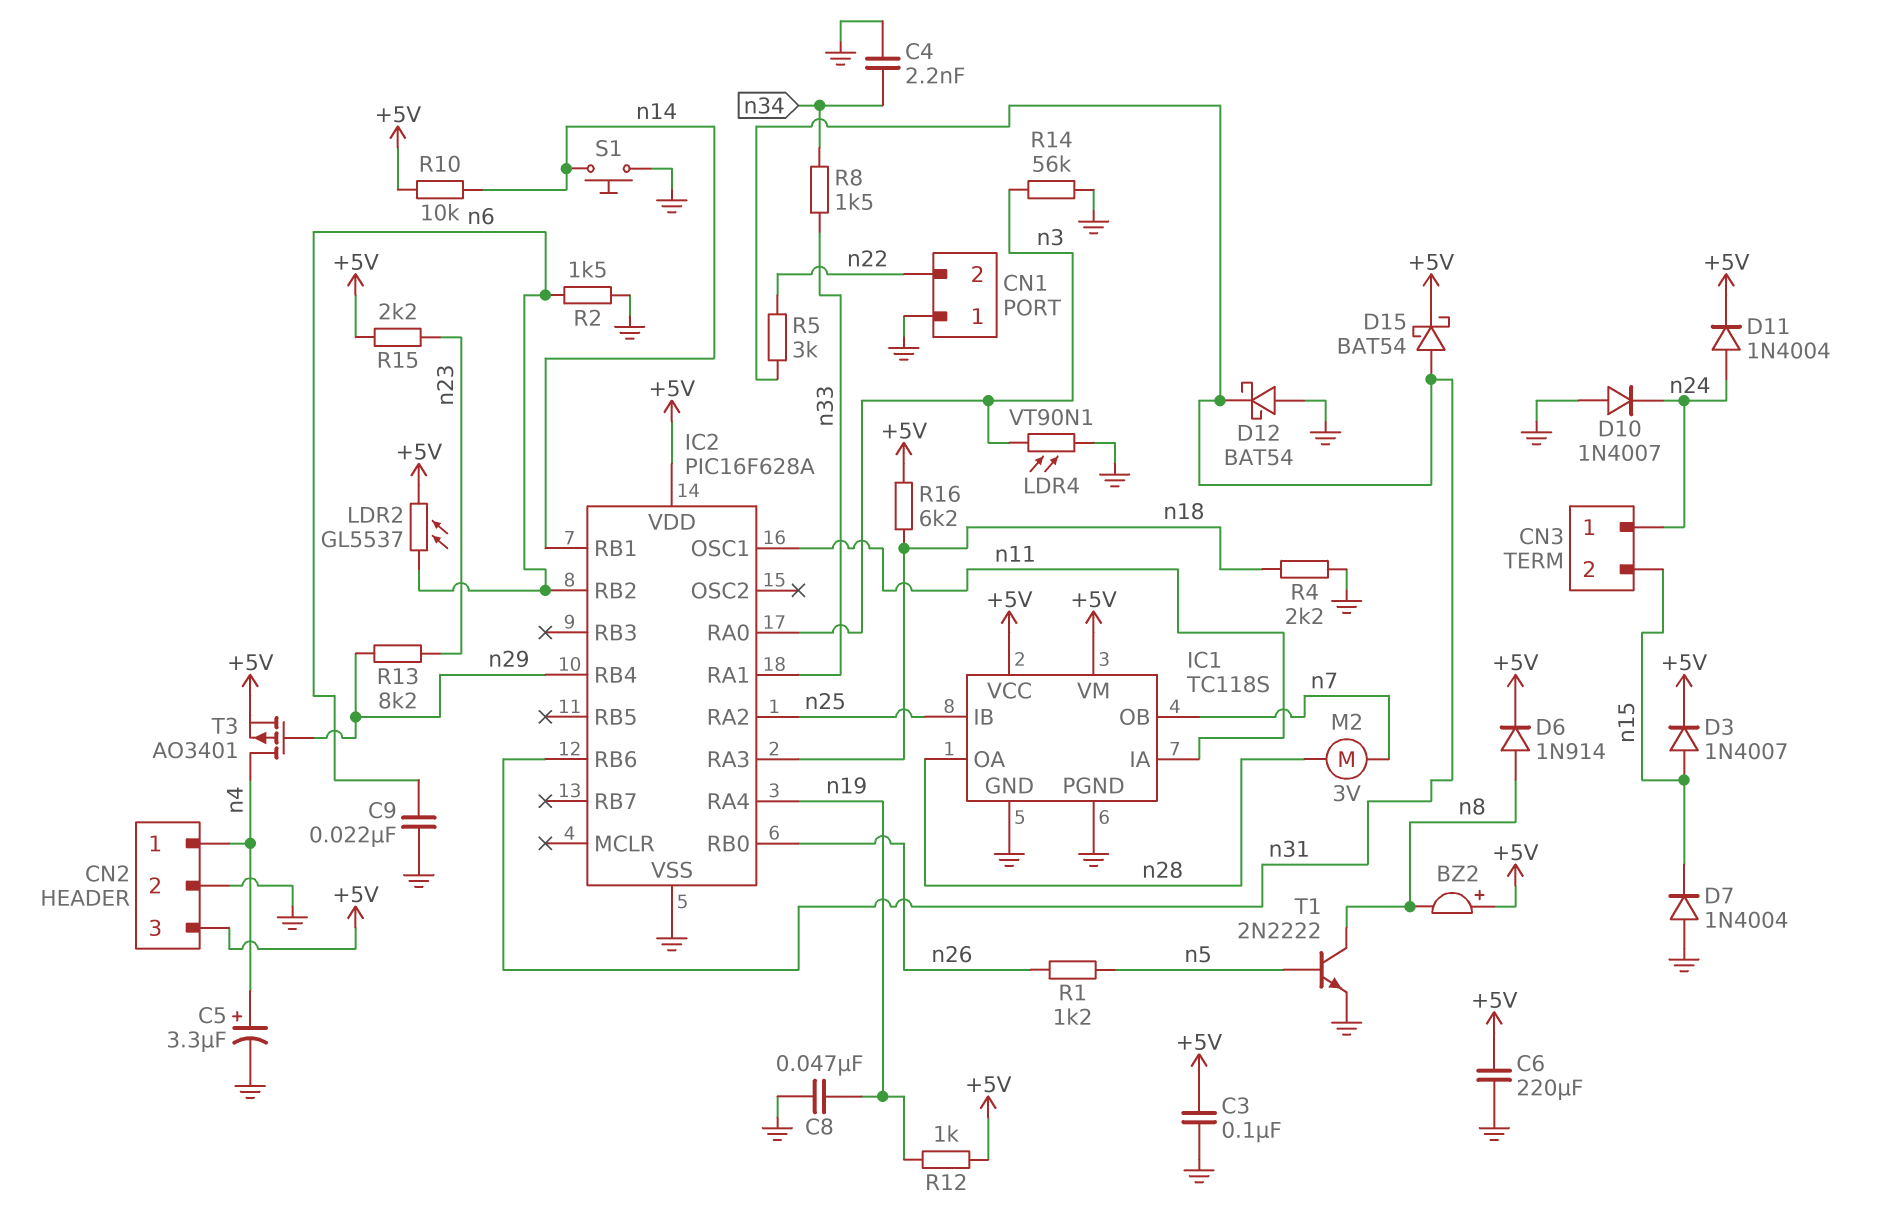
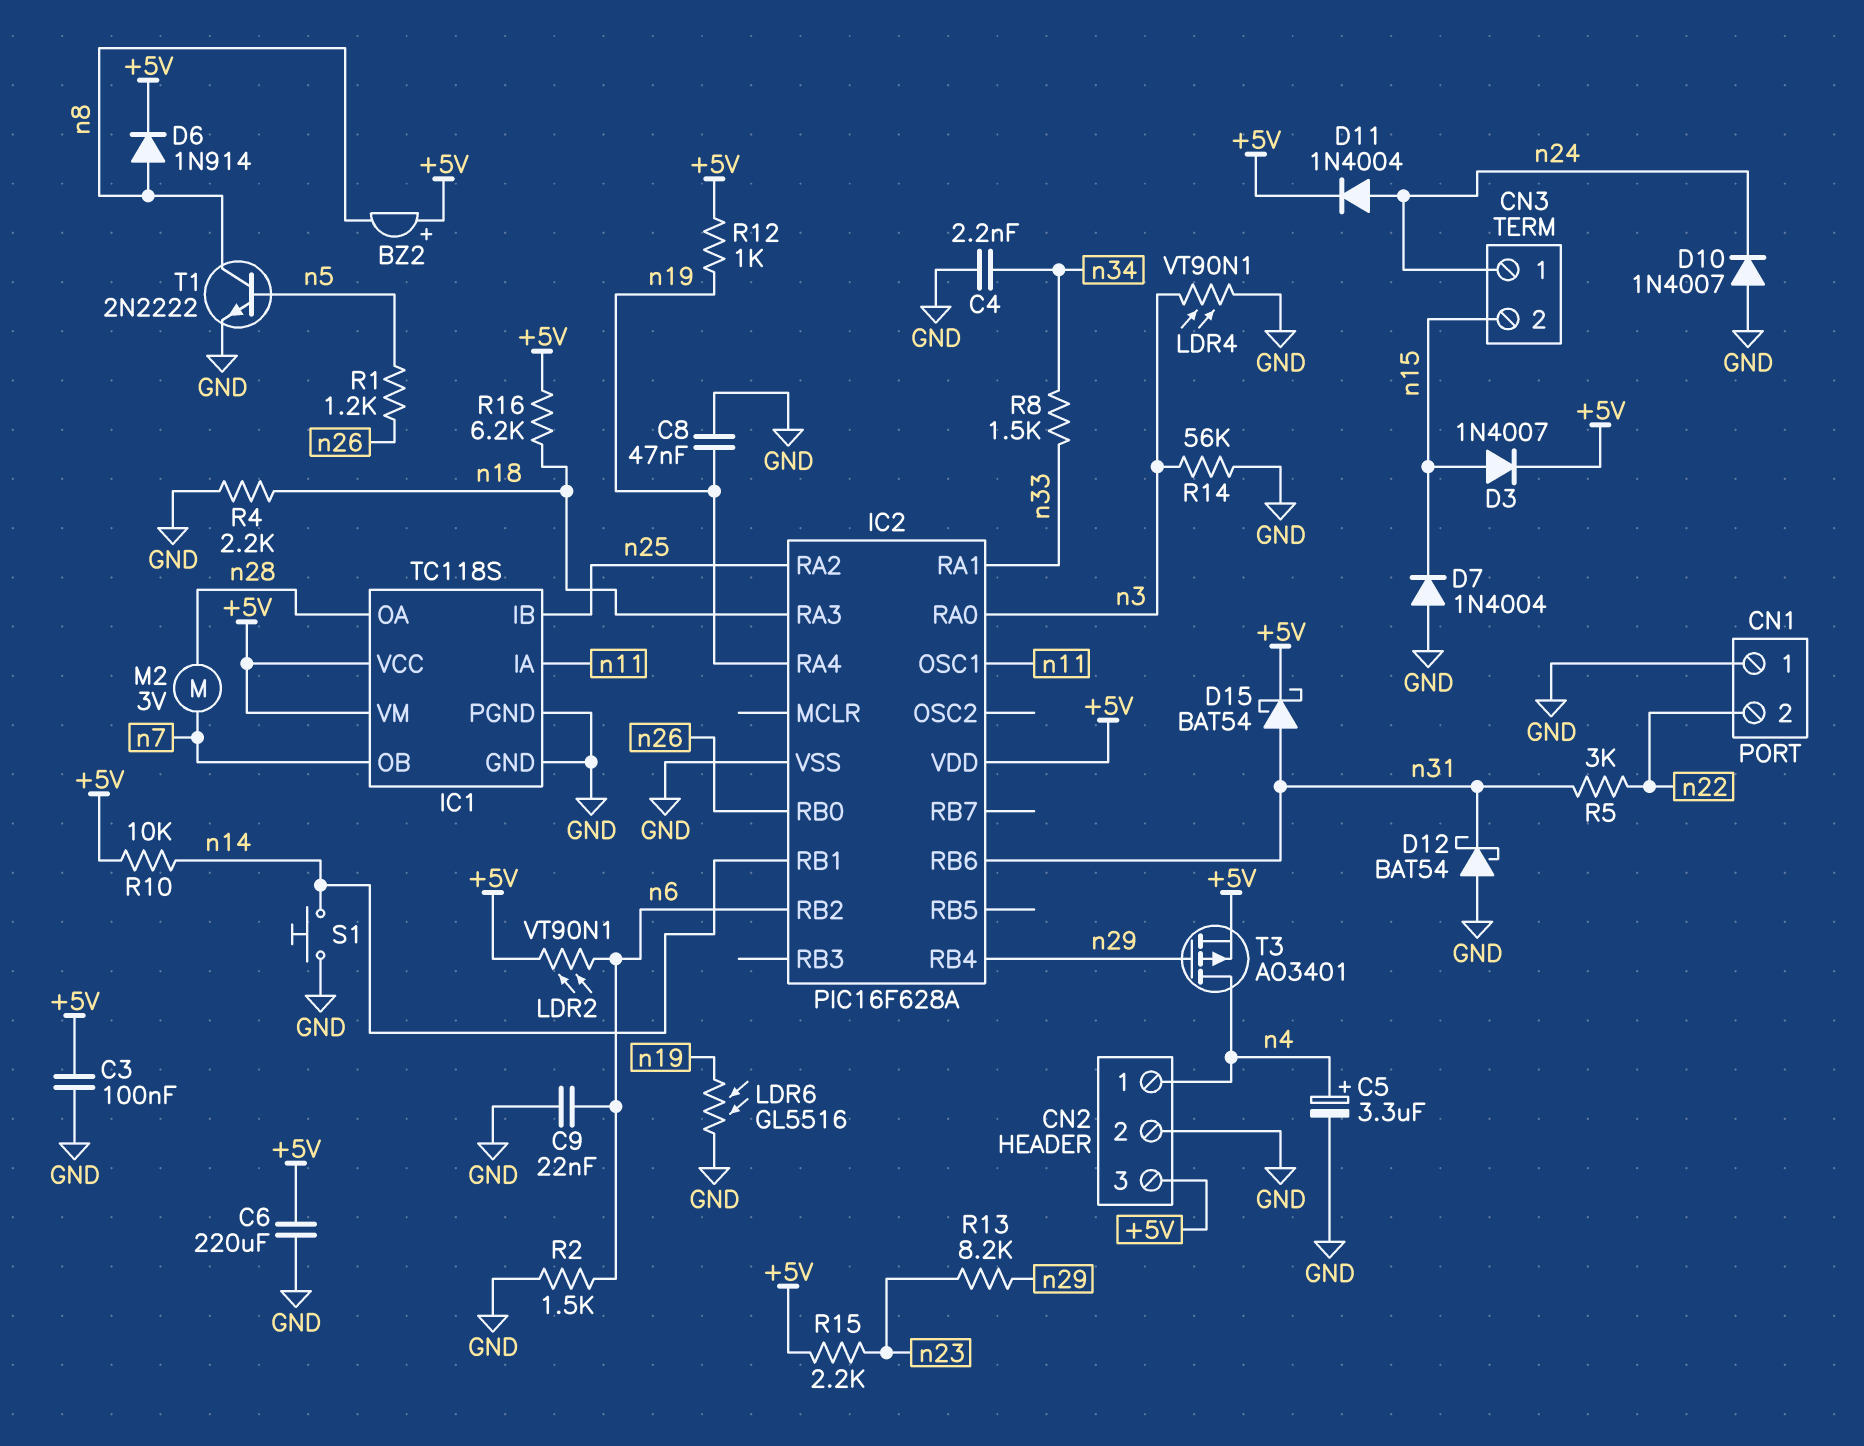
LDR2: GL5537 (+5V, n6) -> VT90N1 (+5V, n6)
LDR6: none -> GL5516 (GND, n19)

